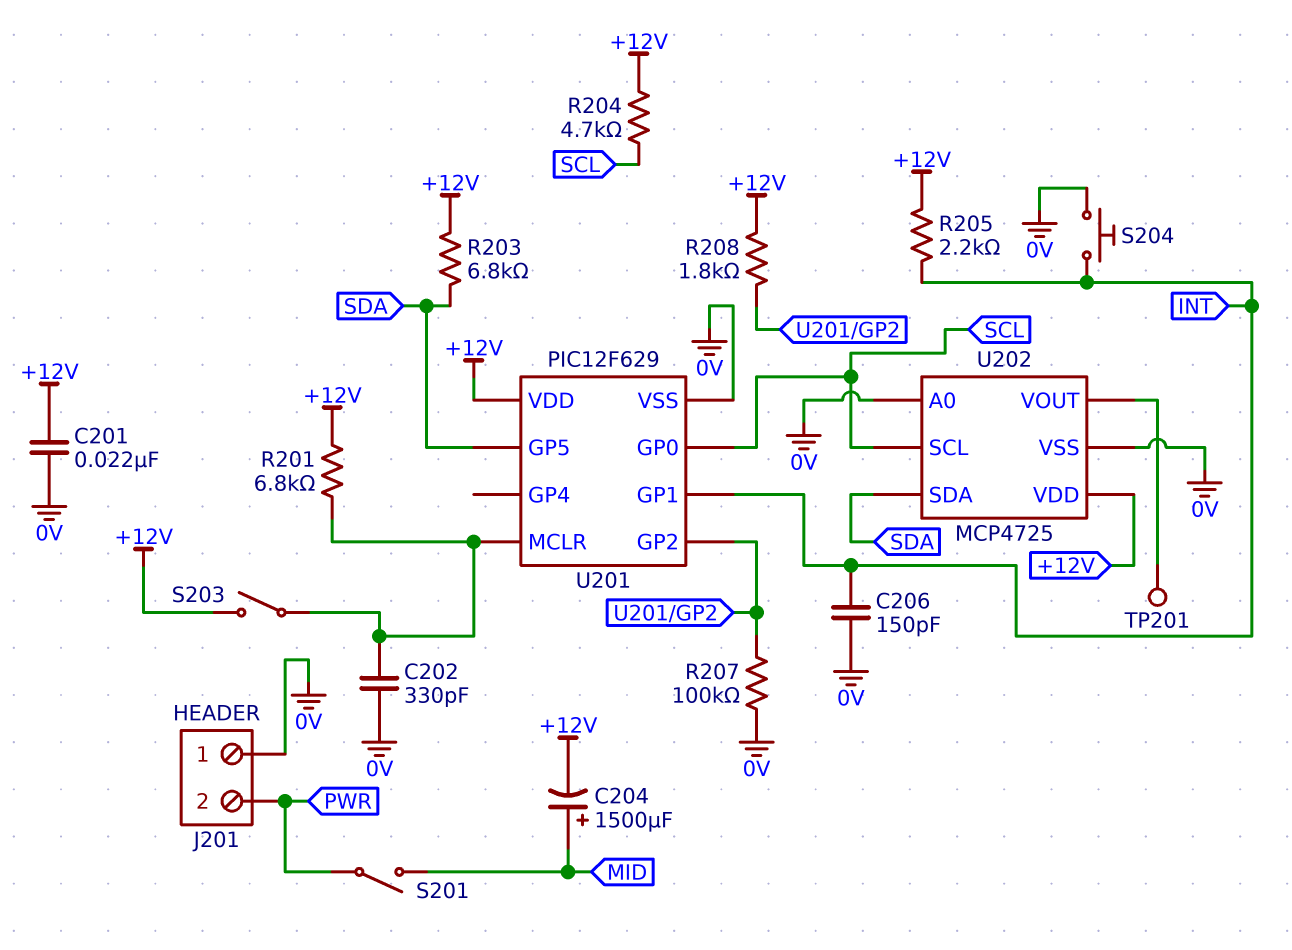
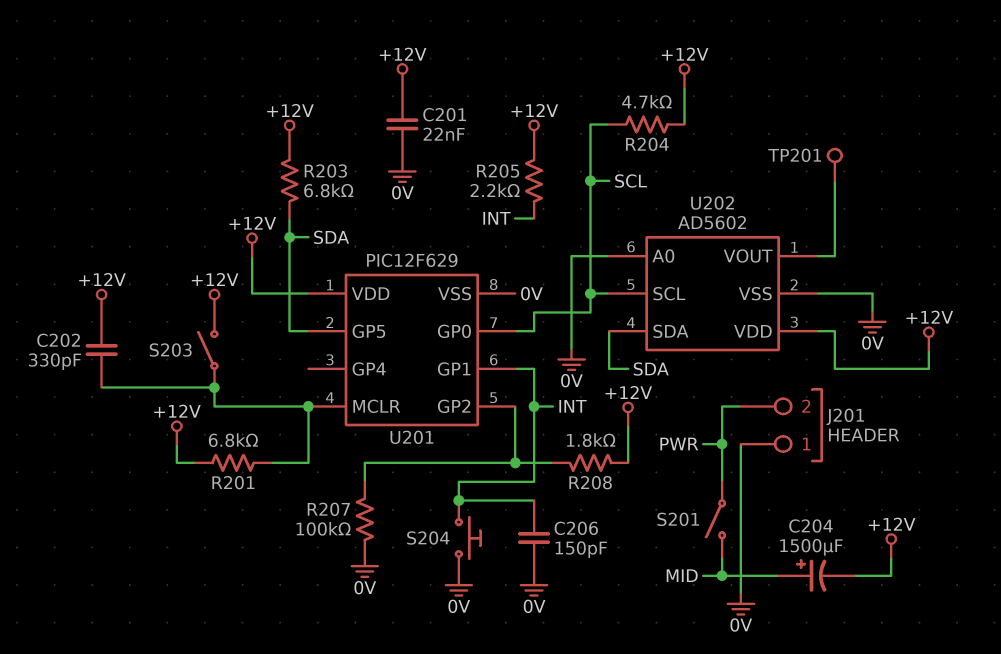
C202: 330pF (0V, U201/MCLR) -> 330pF (+12V, U201/MCLR)
U202: MCP4725 -> AD5602

